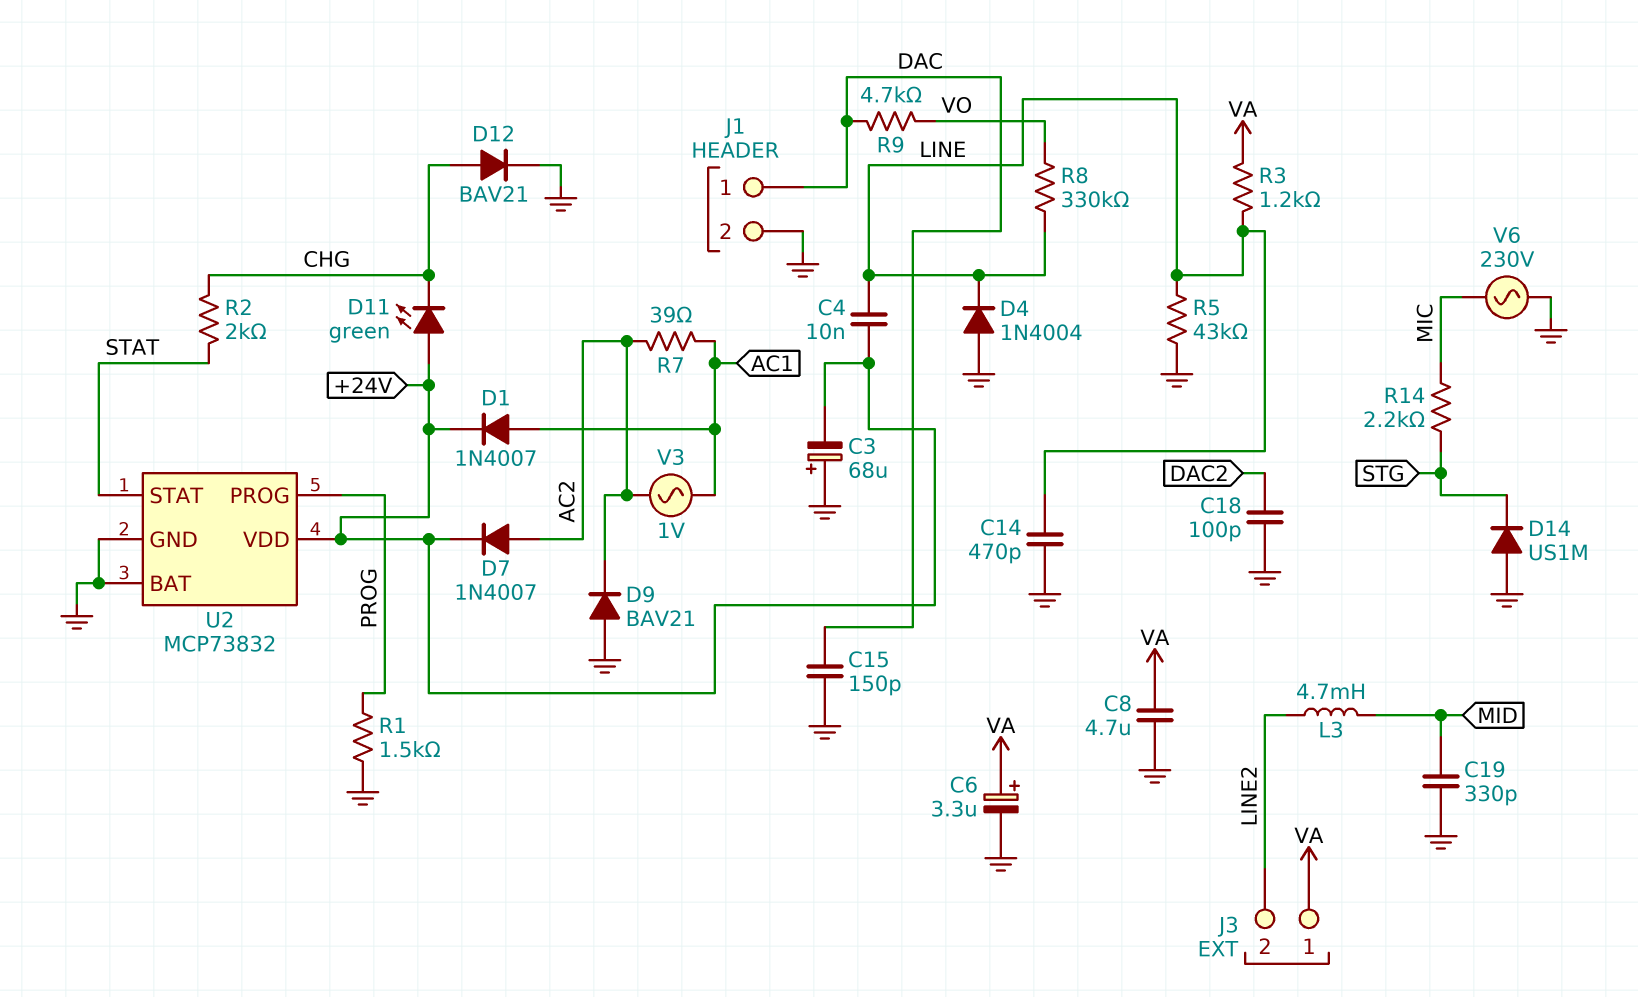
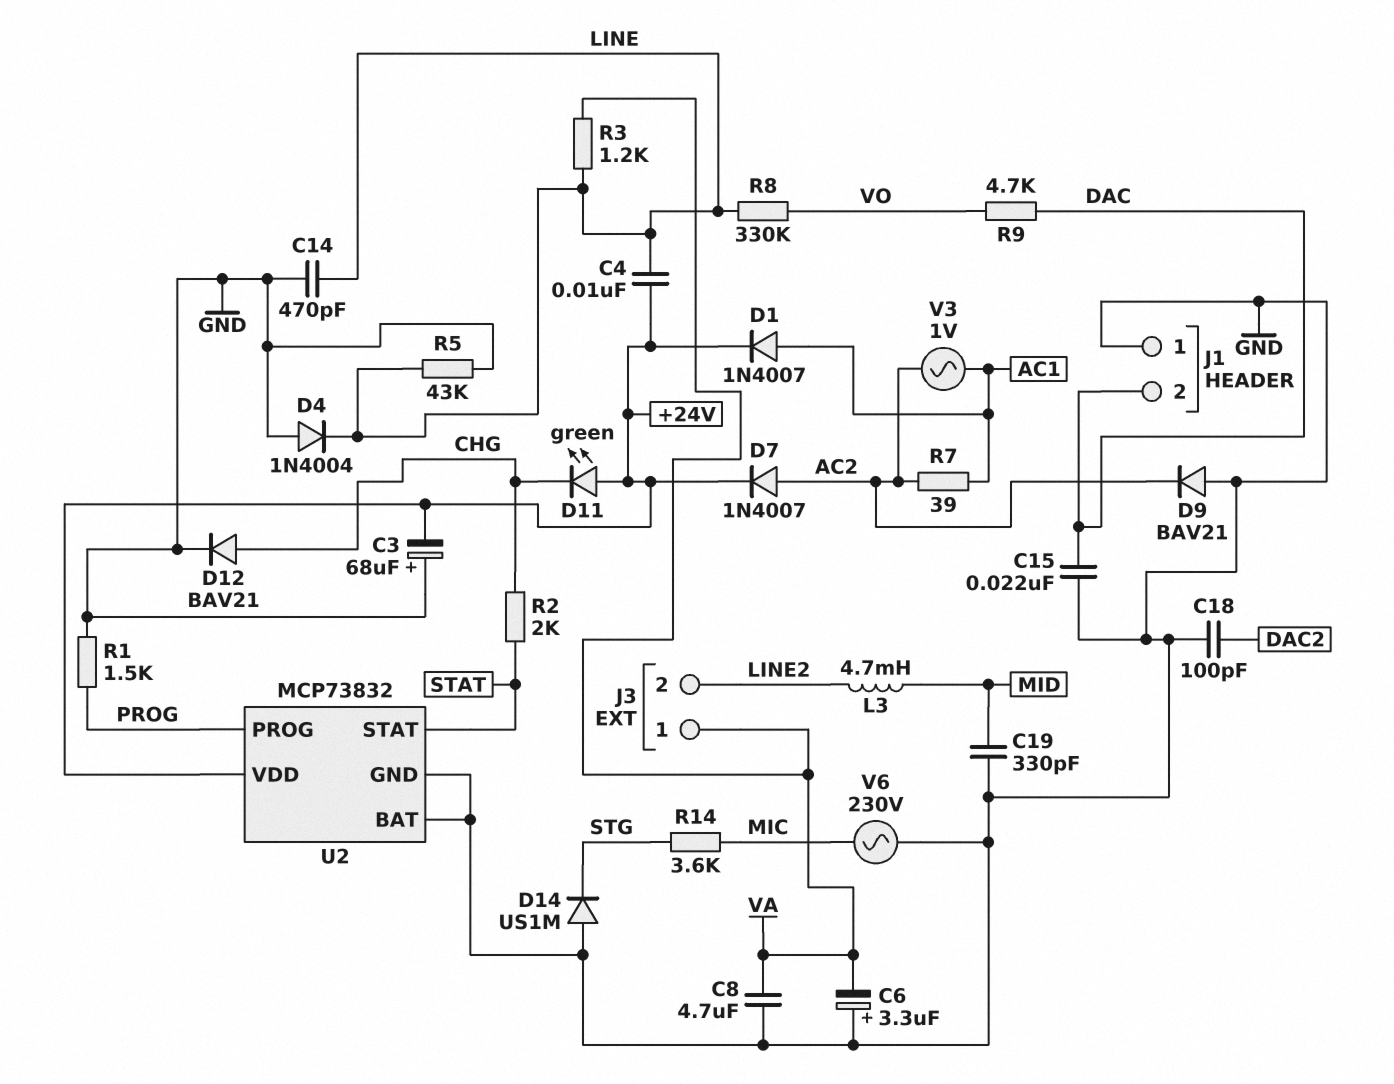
C6: 3.3uF (plus VA, minus GND) -> 3.3uF (plus GND, minus VA)
C15: 150pF (DAC, GND) -> 22nF (DAC, GND)
J1 pin 1: DAC -> GND
J1 pin 2: GND -> DAC
R14: 2.2k (MIC, STG) -> 3.6k (MIC, STG)

